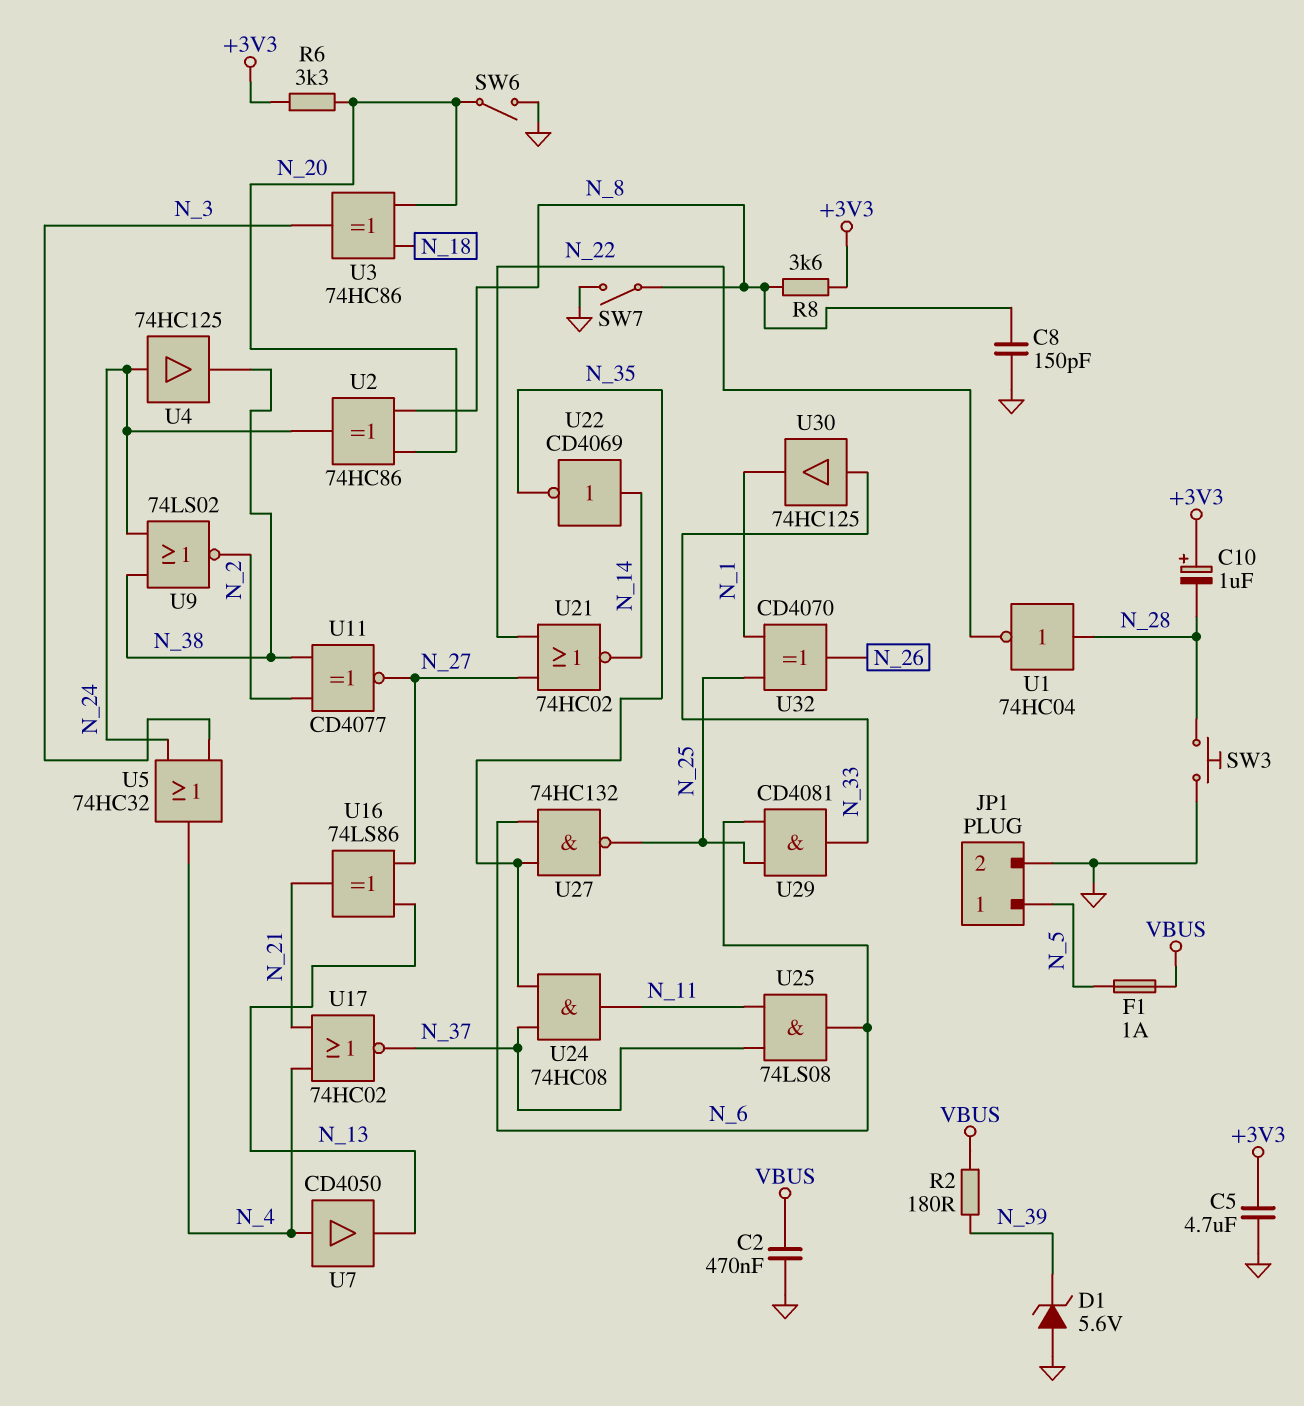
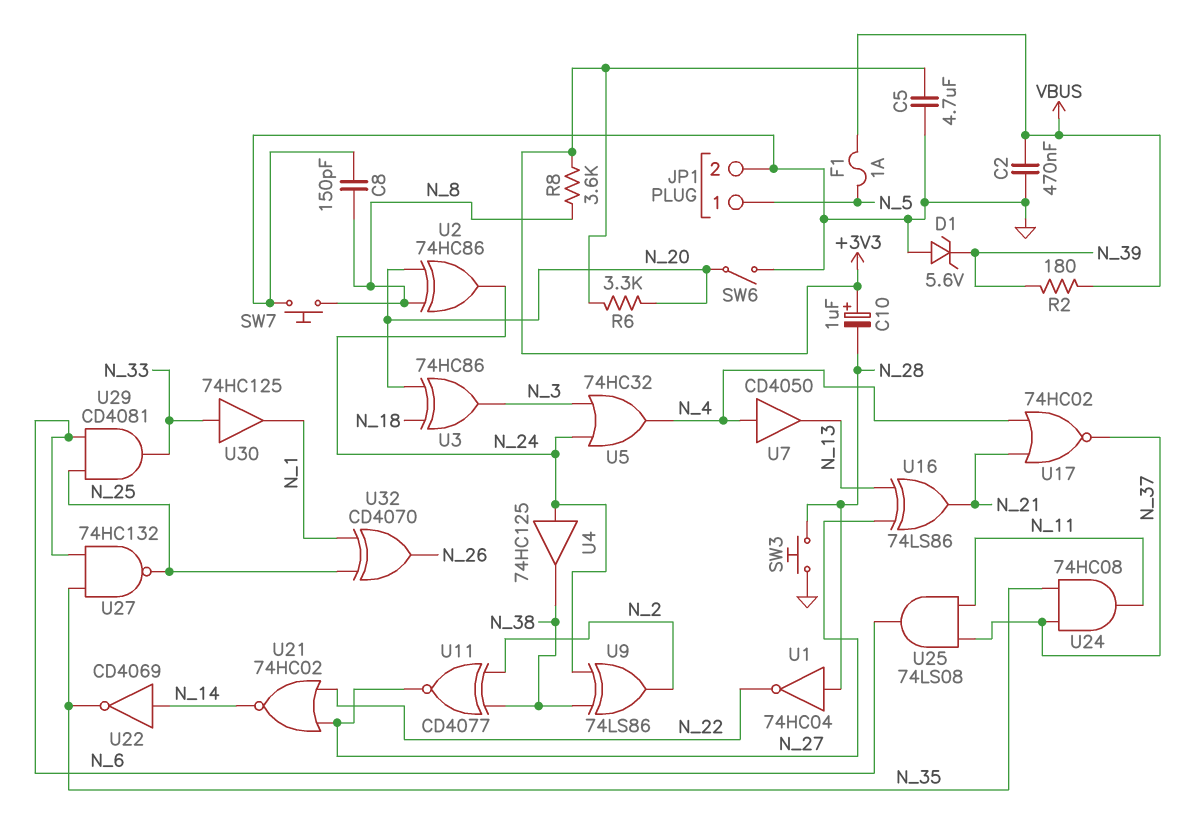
SW7: switch (GND, N_8) -> button (GND, N_8)
U9: NOR 74LS02 (in N_24, in N_38, out N_2) -> XOR 74LS86 (in N_24, in N_38, out N_2)

